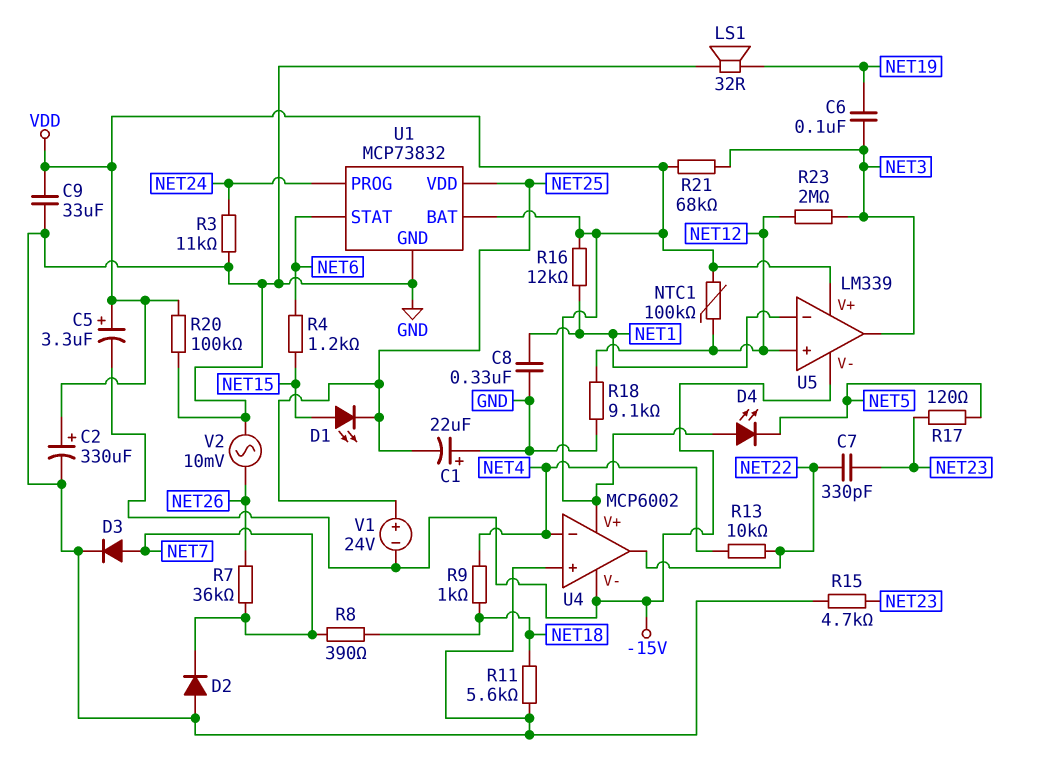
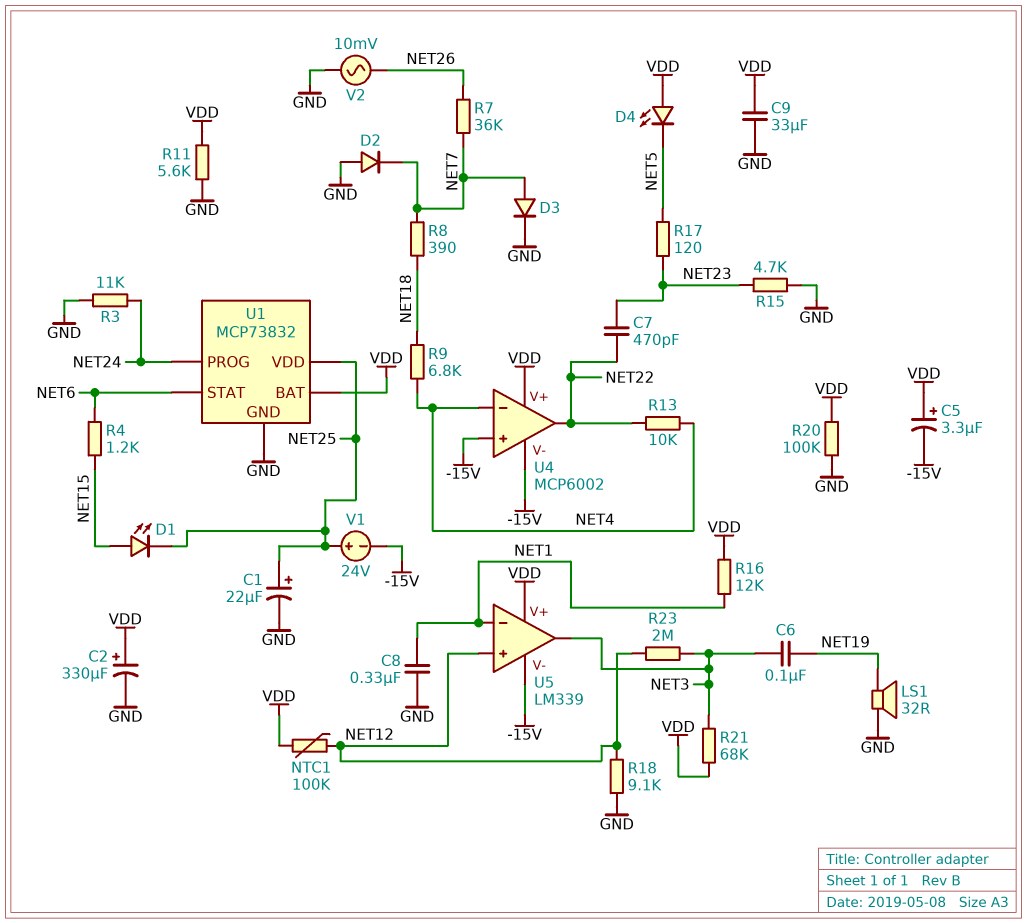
C1: 22uF (plus GND, minus NET25) -> 22uF (plus NET25, minus GND)
C7: 330pF (NET22, NET23) -> 470pF (NET22, NET23)
R9: 1k (NET4, NET18) -> 6.8k (NET4, NET18)
R11: 5.6k (GND, NET18) -> 5.6k (GND, VDD)
U4 pin in+: GND -> -15V

